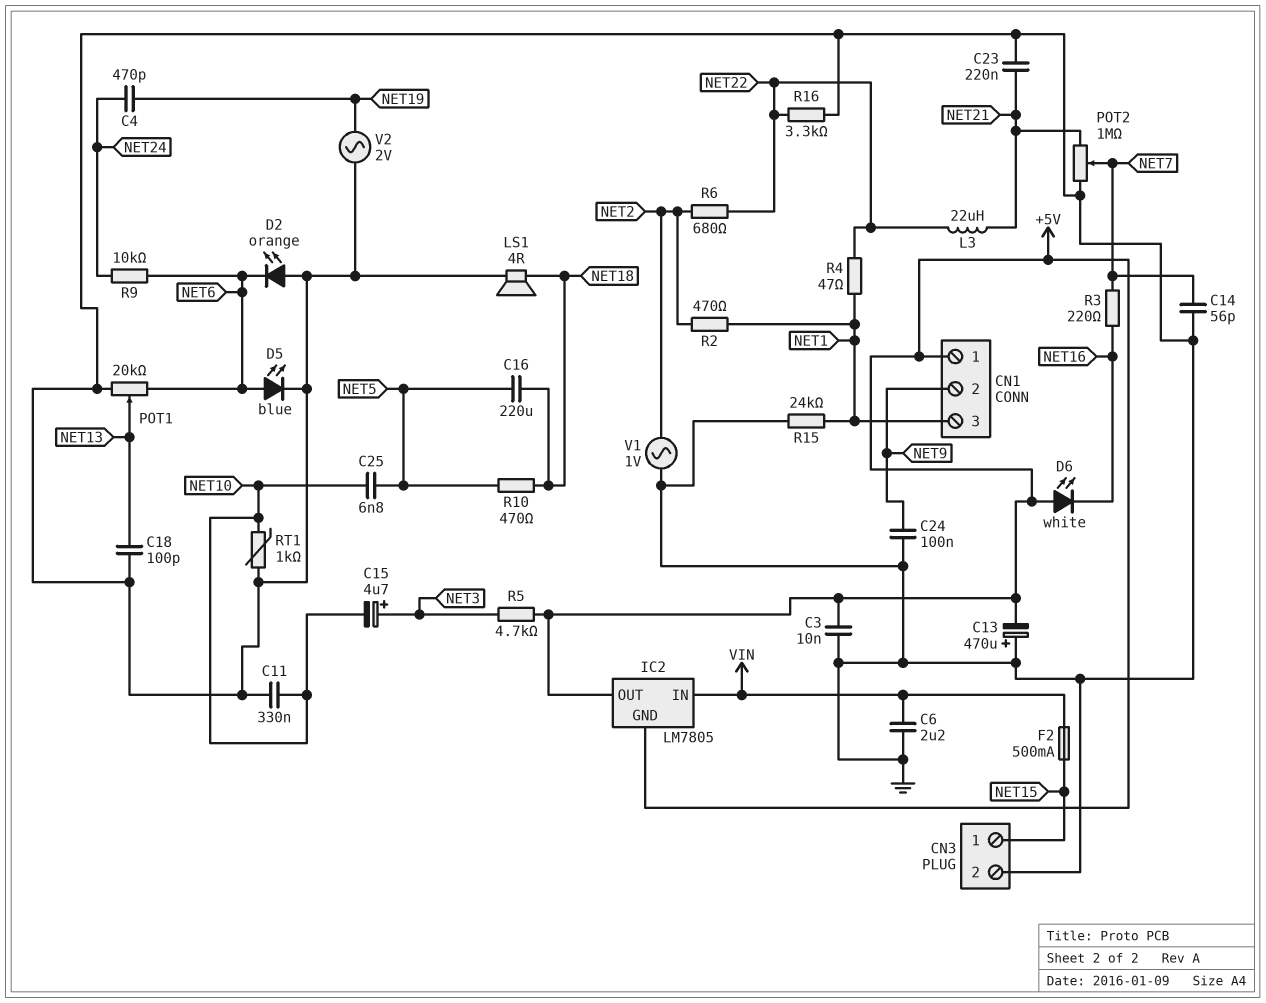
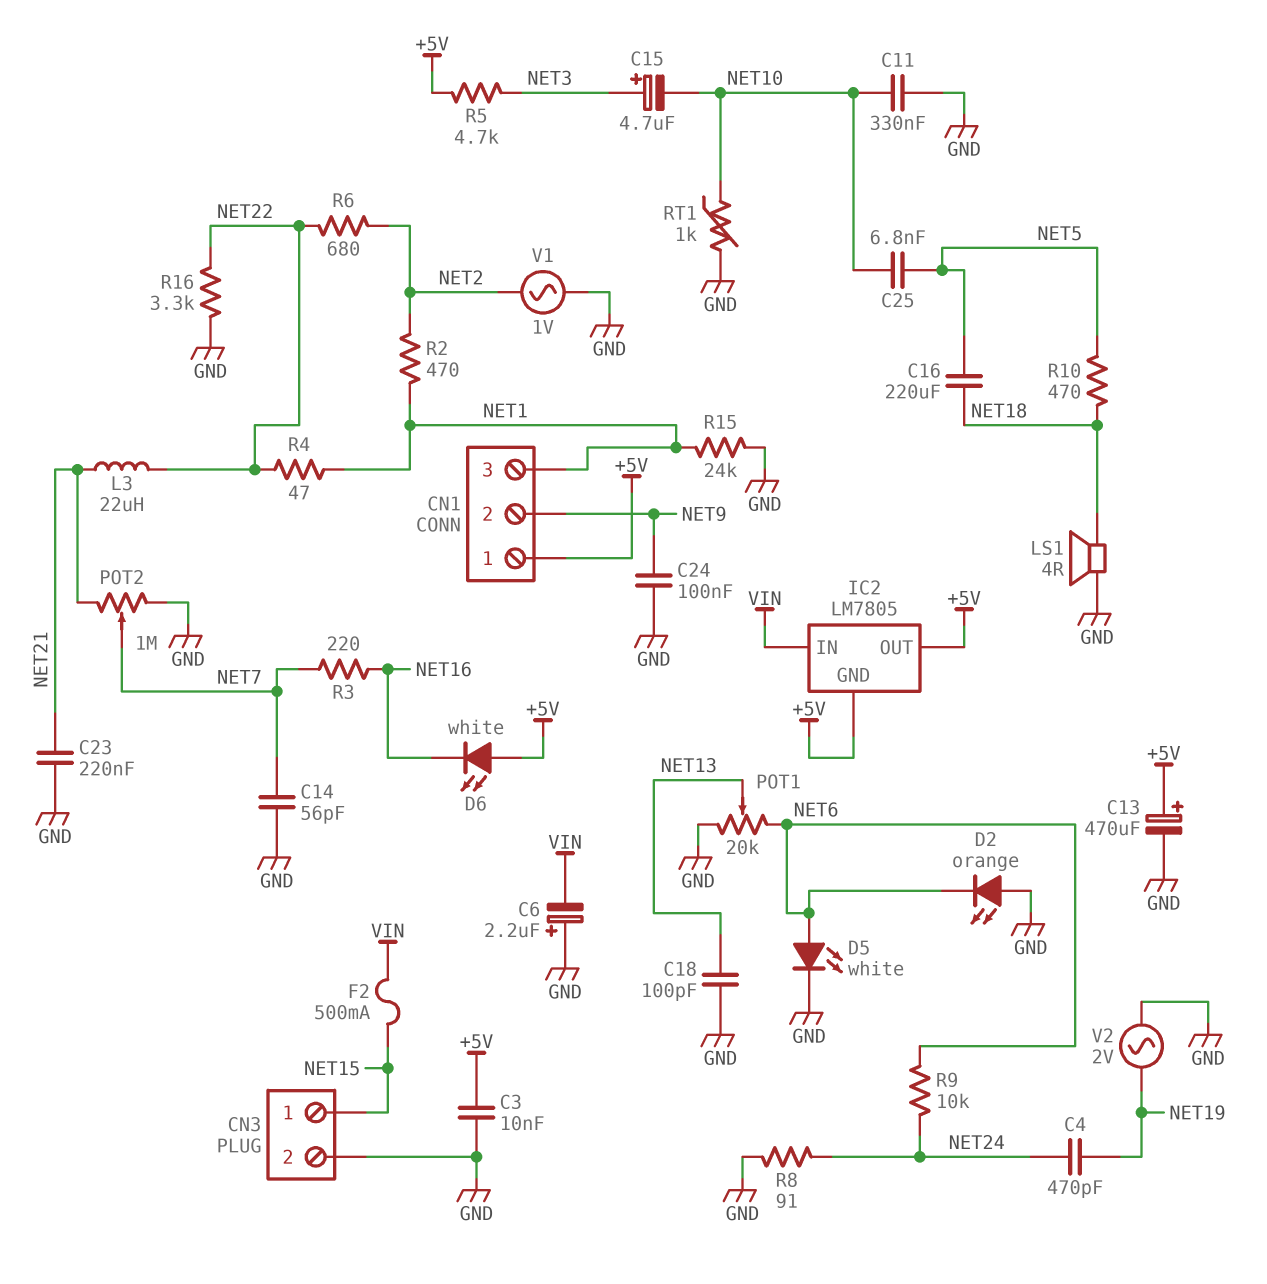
C6: 2.2uF (GND, VIN) -> 2.2uF (plus GND, minus VIN)
C13: 470uF (plus GND, minus +5V) -> 470uF (plus +5V, minus GND)
D5: LED blue (A NET6, K GND) -> LED white (A NET6, K GND)
R8: none -> 91 (GND, NET24)

